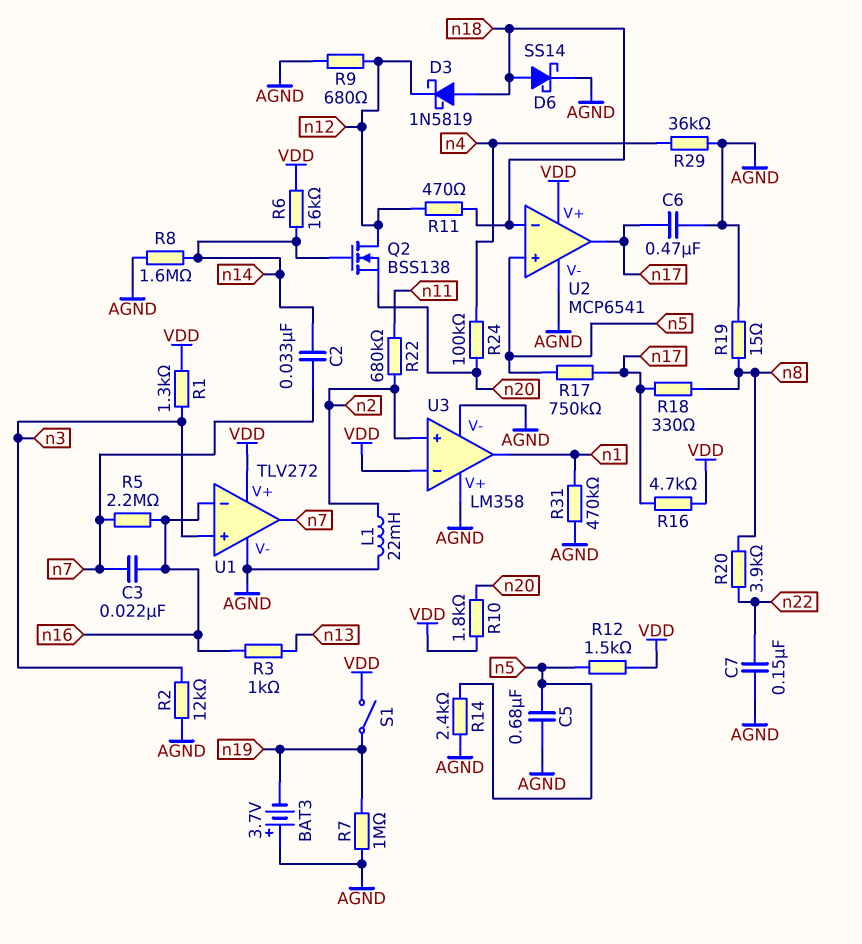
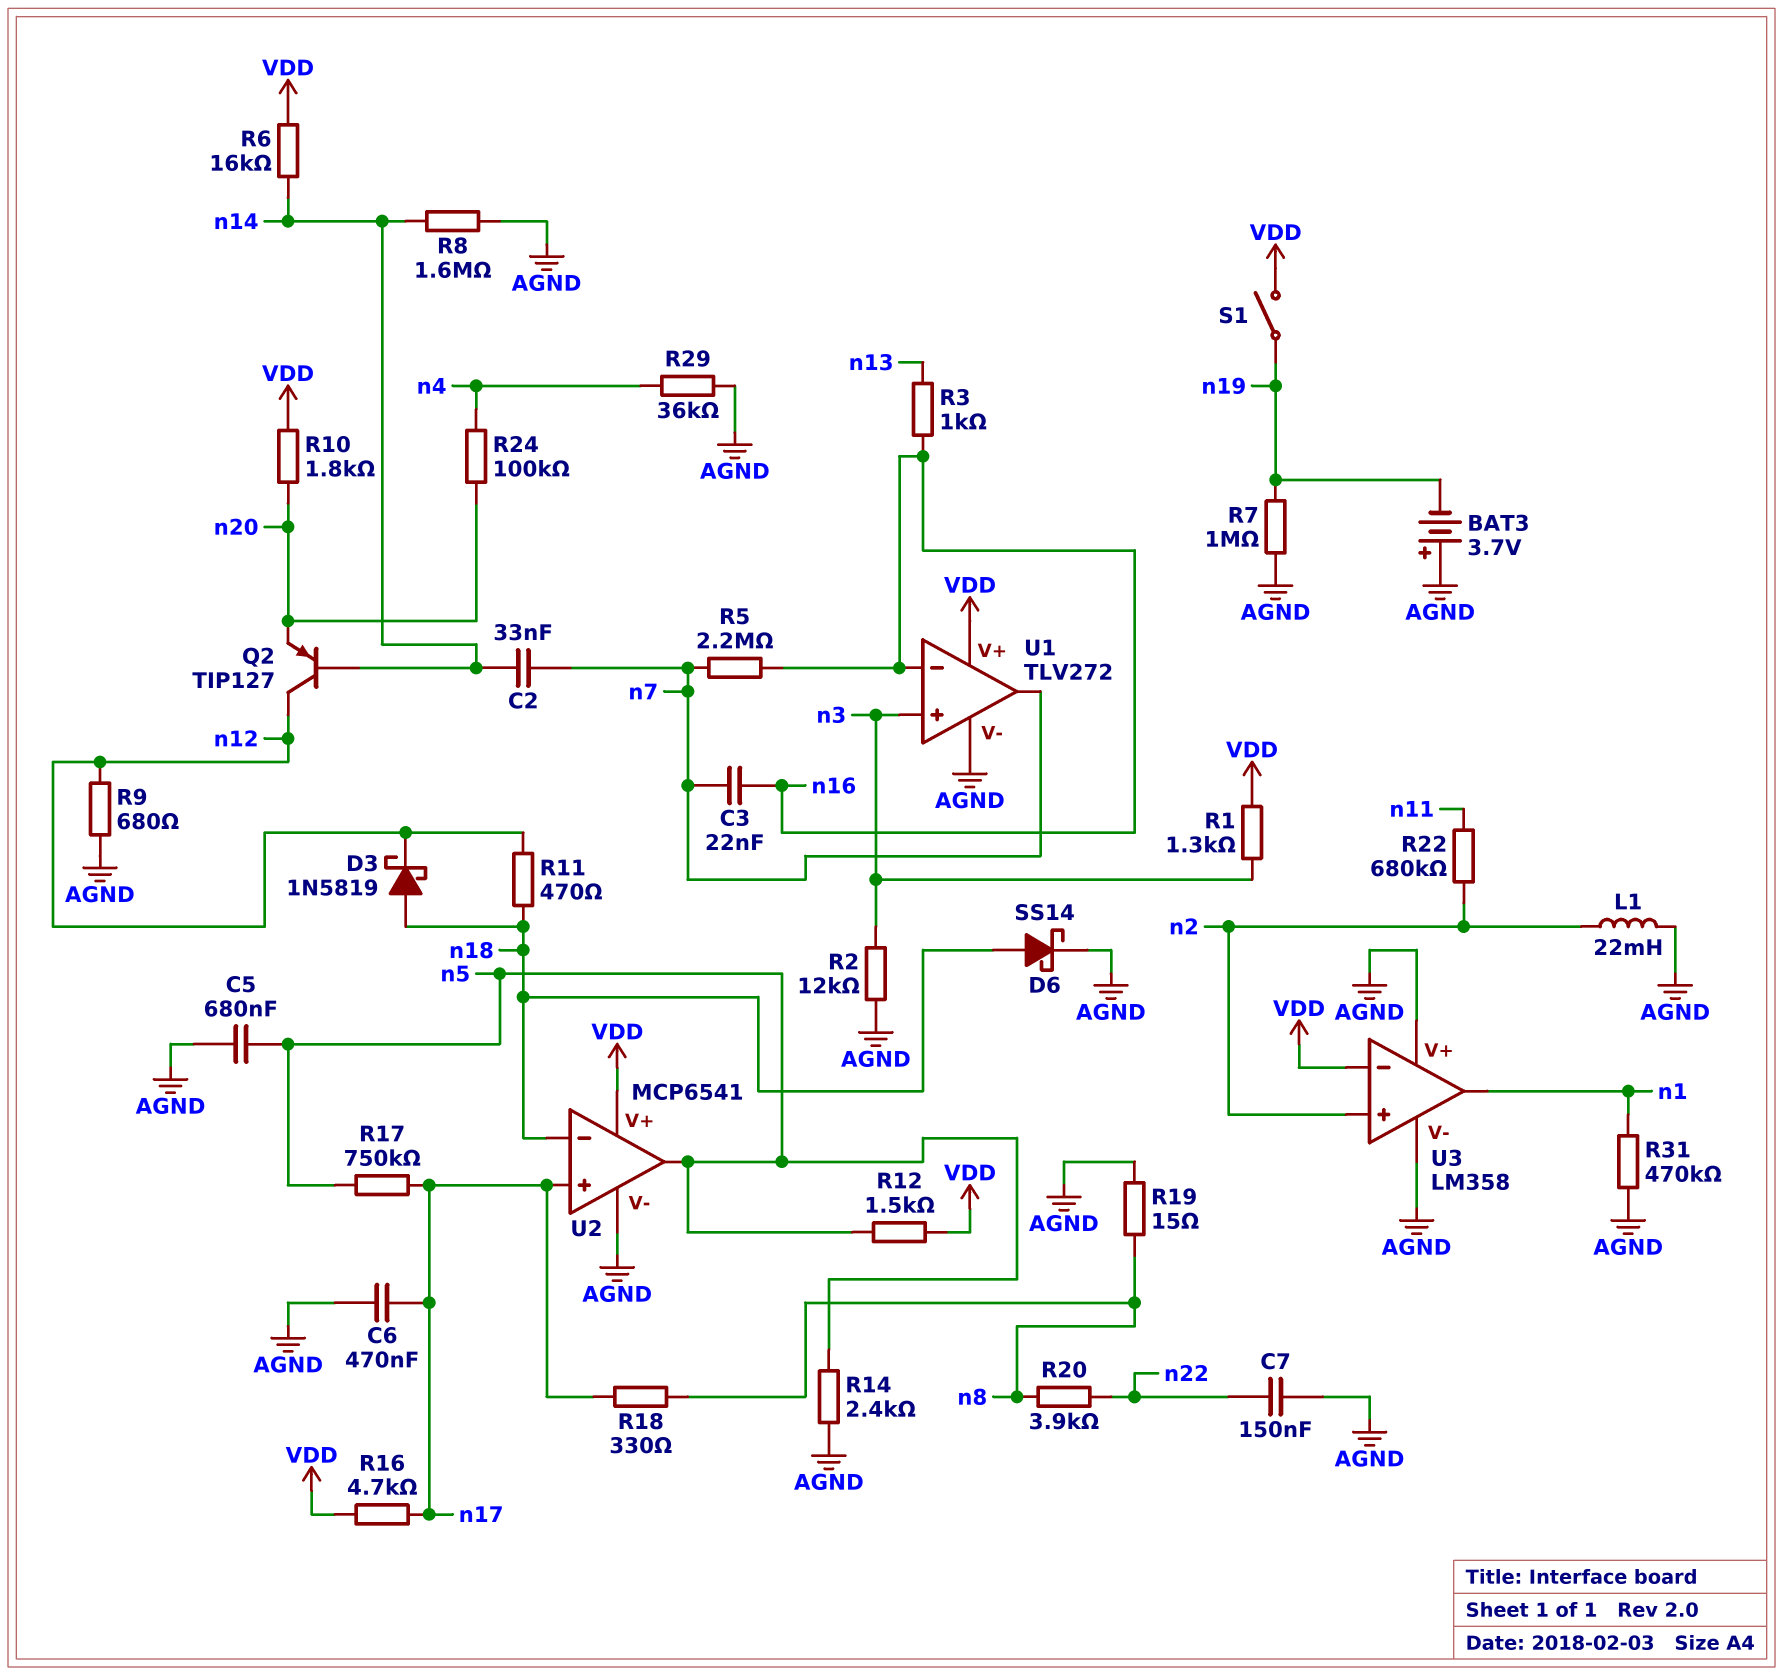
Q2: NMOS BSS138 (G n14, D n12, S n20) -> PNP TIP127 (B n14, C n12, E n20)
U2 pin in+: n5 -> n17
U2 pin out: n17 -> n5

